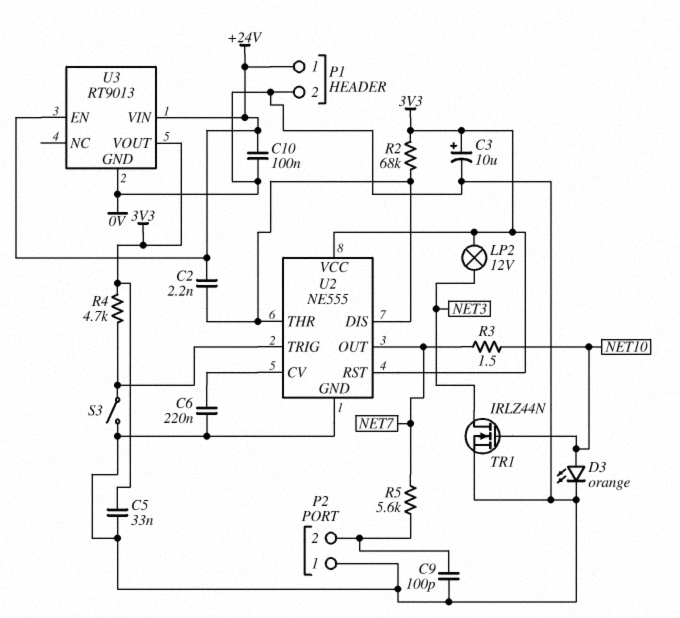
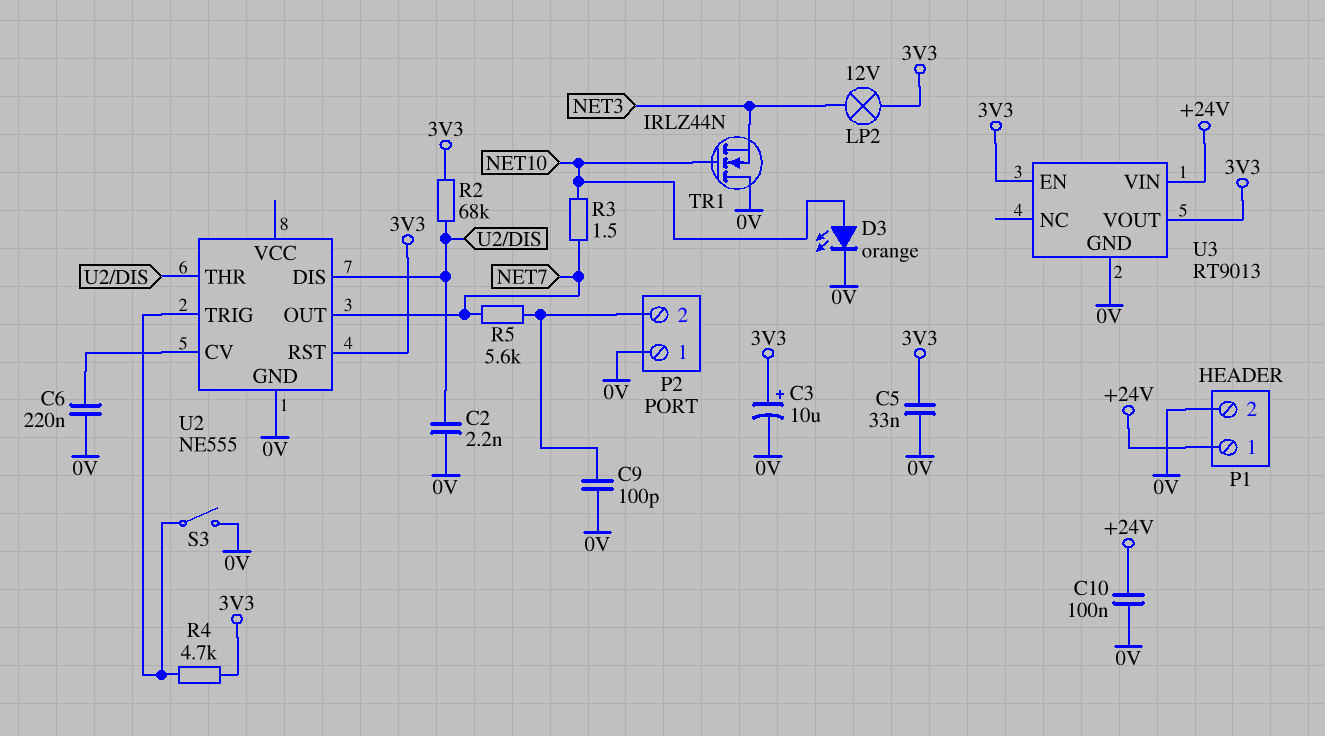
C2: 2.2nF (+24V, U2/DIS) -> 2.2nF (0V, U2/DIS)
TR1: NMOS IRLZ44N (G NET10, D NET3, S 0V) -> NMOS IRLZ44N (G NET10, D 0V, S NET3)
U2 pin VCC: 3V3 -> none
U3 pin EN: +24V -> 3V3

